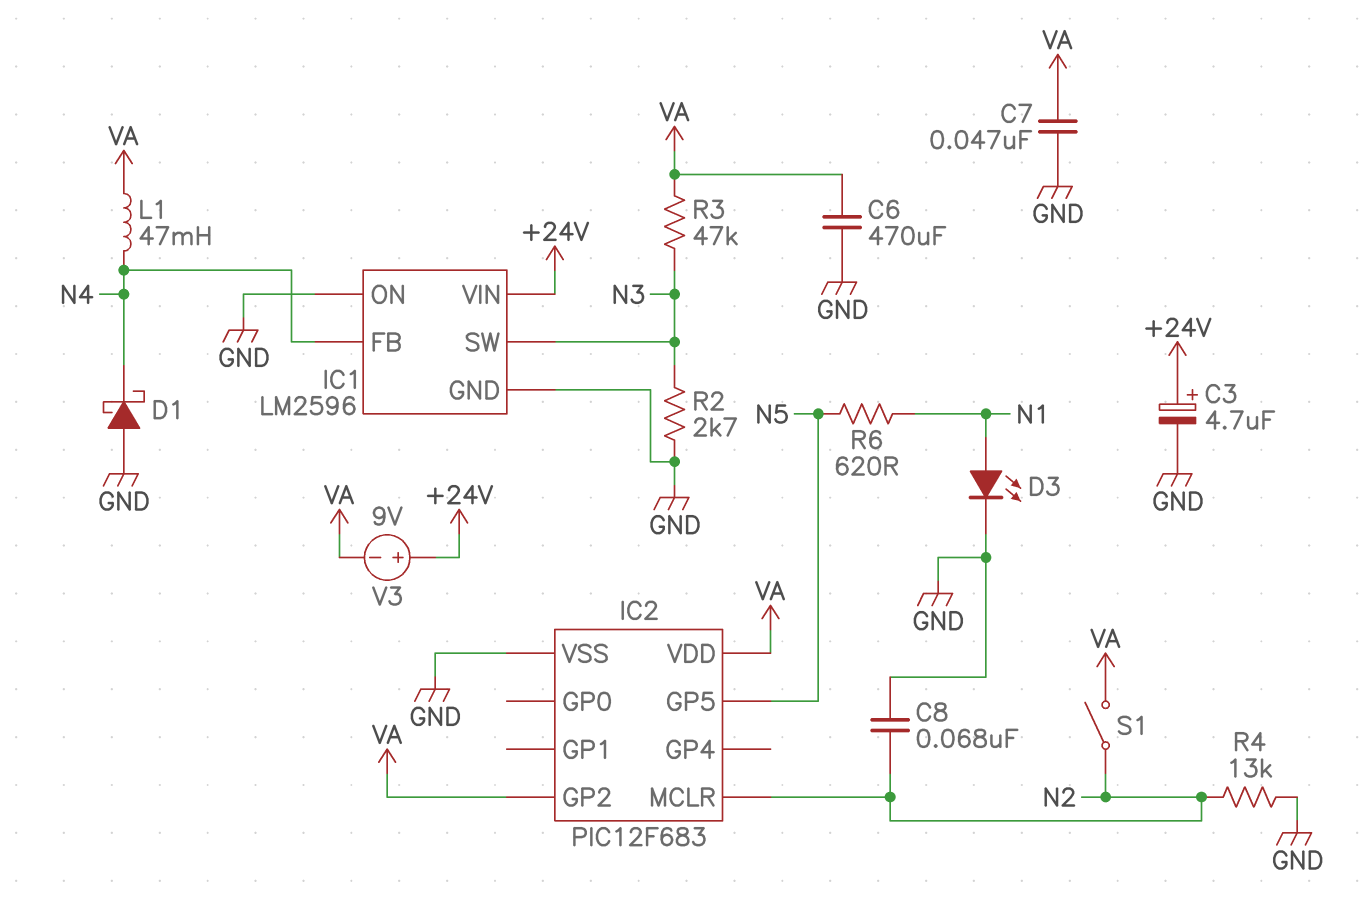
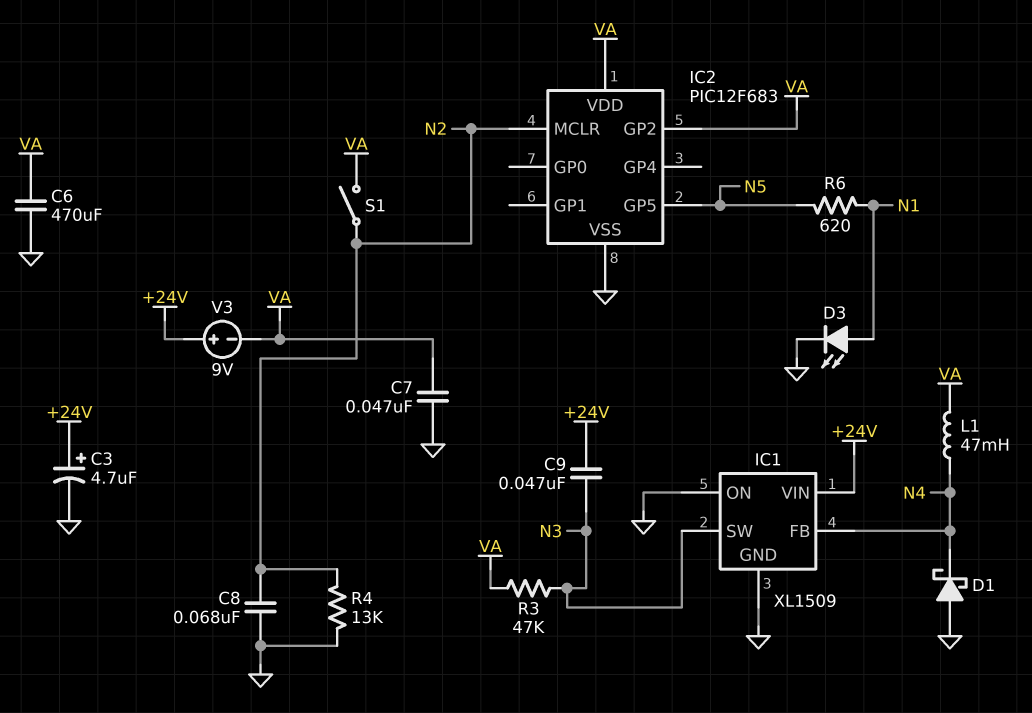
C9: none -> 47nF (+24V, N3)
IC1: LM2596 -> XL1509
R2: 2.7k (GND, N3) -> none

